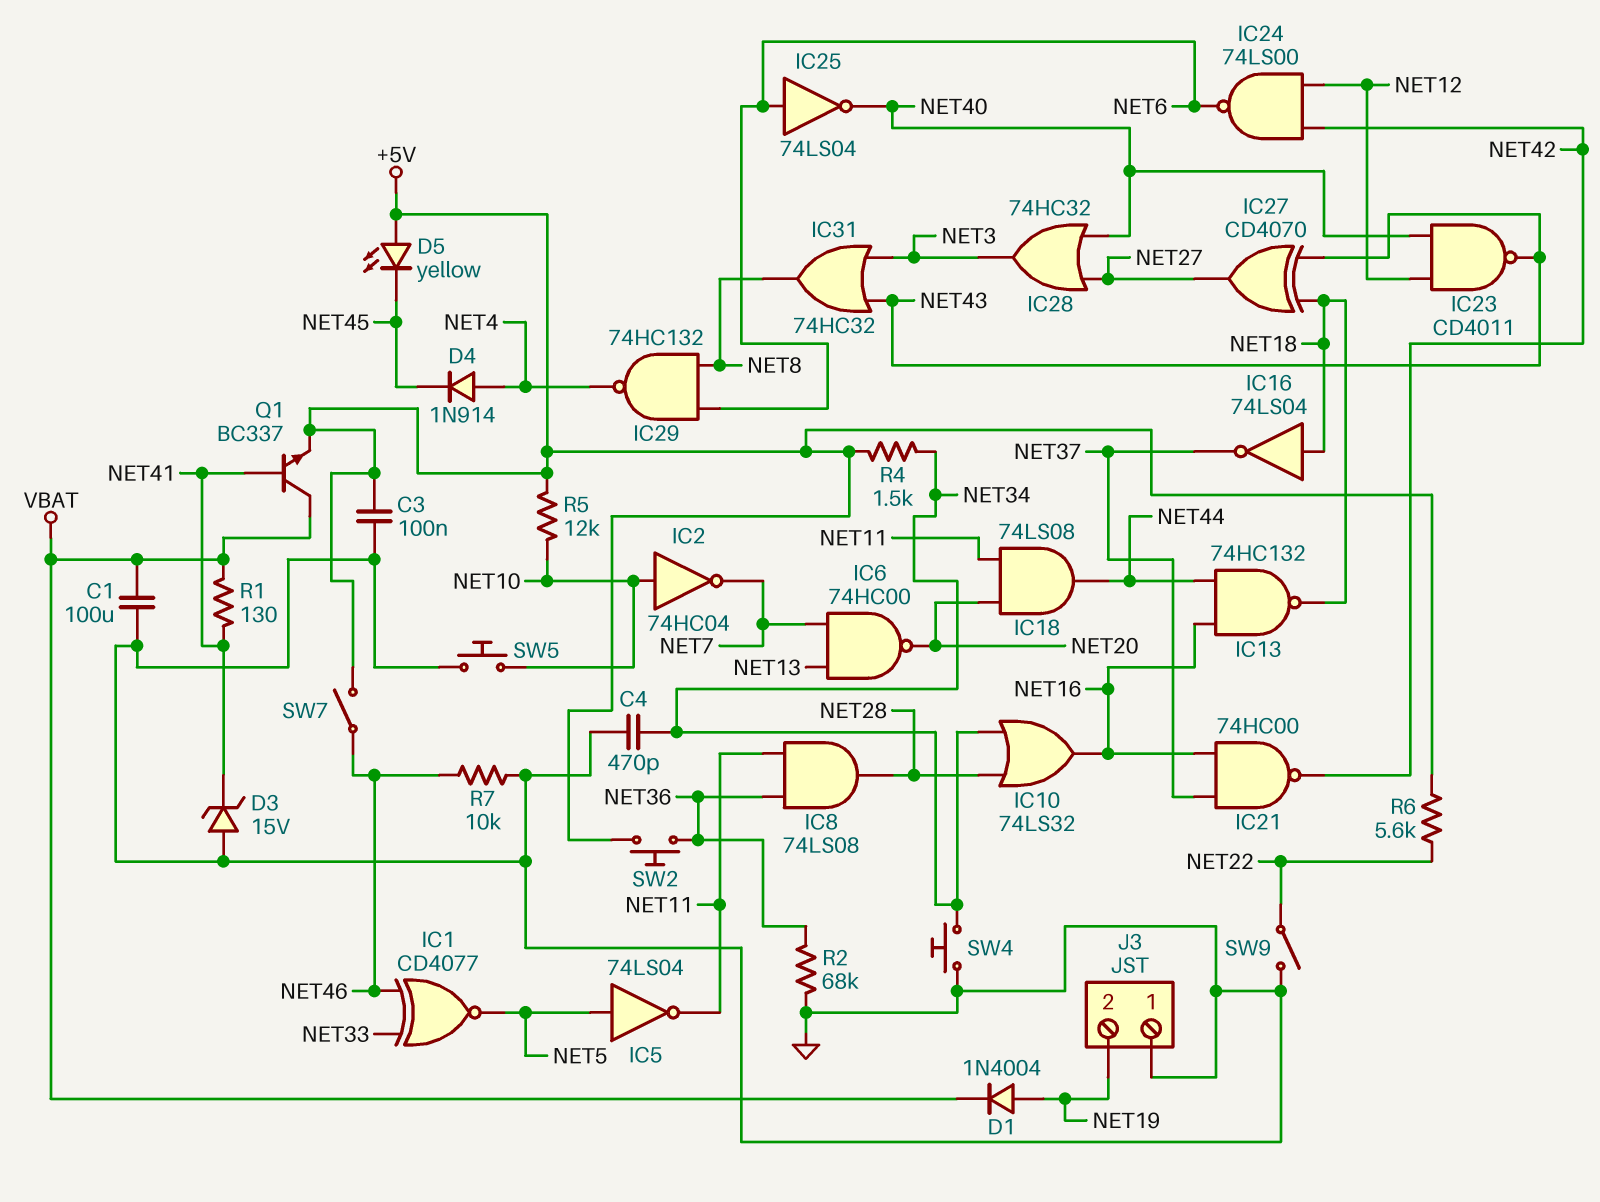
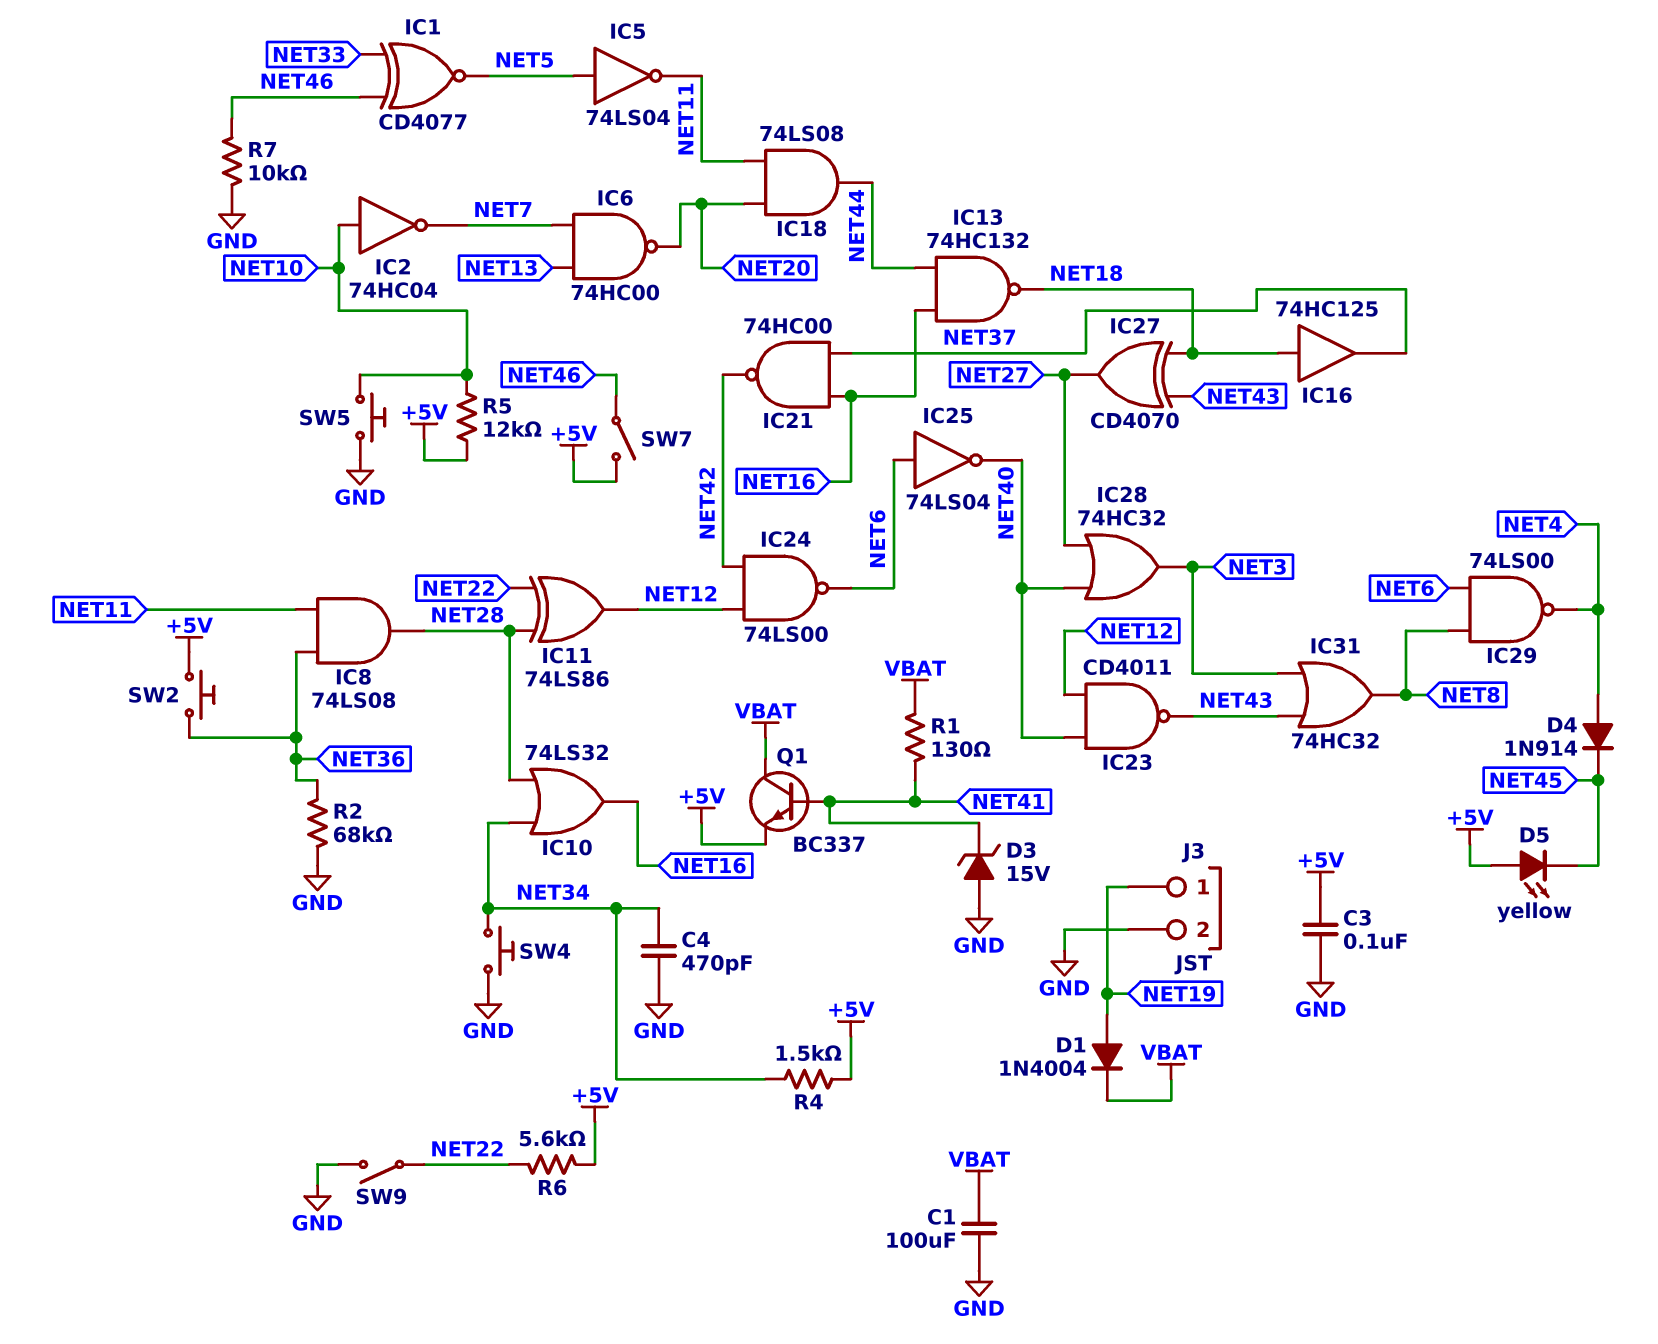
IC11: none -> XOR 74LS86 (in NET22, in NET28, out NET12)
IC16: NOT 74LS04 (in NET18, out NET37) -> buffer 74HC125 (in NET18, out NET37)
IC29: NAND 74HC132 (in NET6, in NET8, out NET4) -> NAND 74LS00 (in NET6, in NET8, out NET4)
J3 pin 1: GND -> NET19
J3 pin 2: NET19 -> GND

